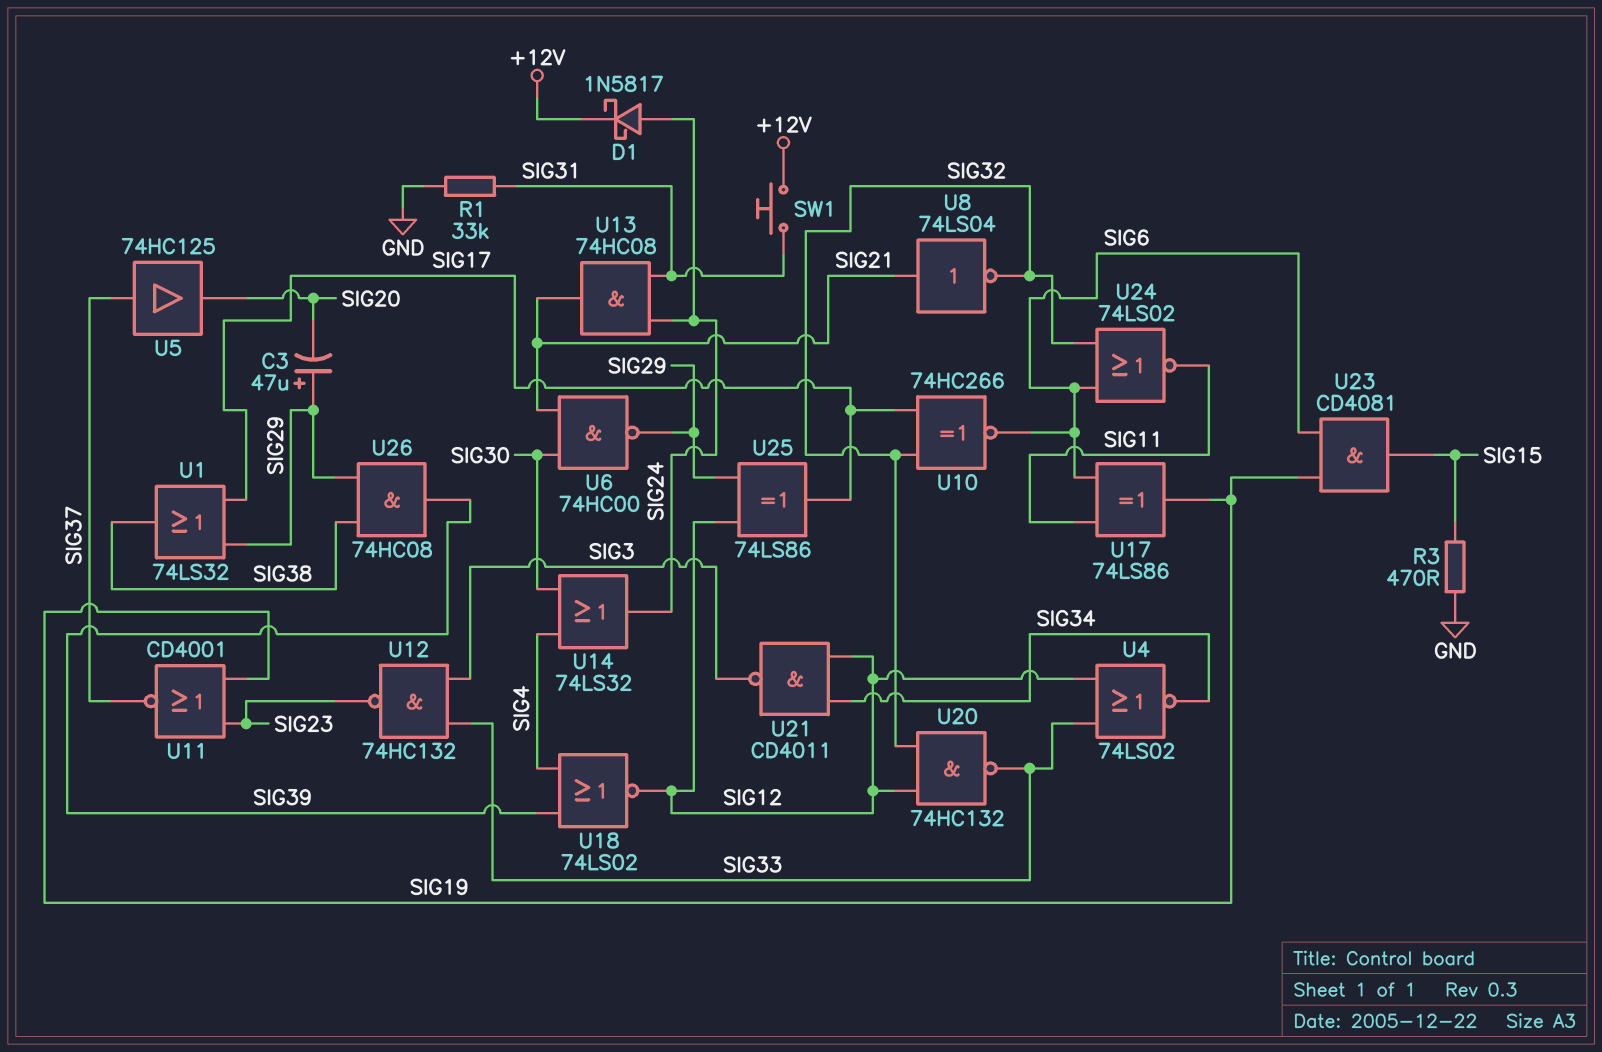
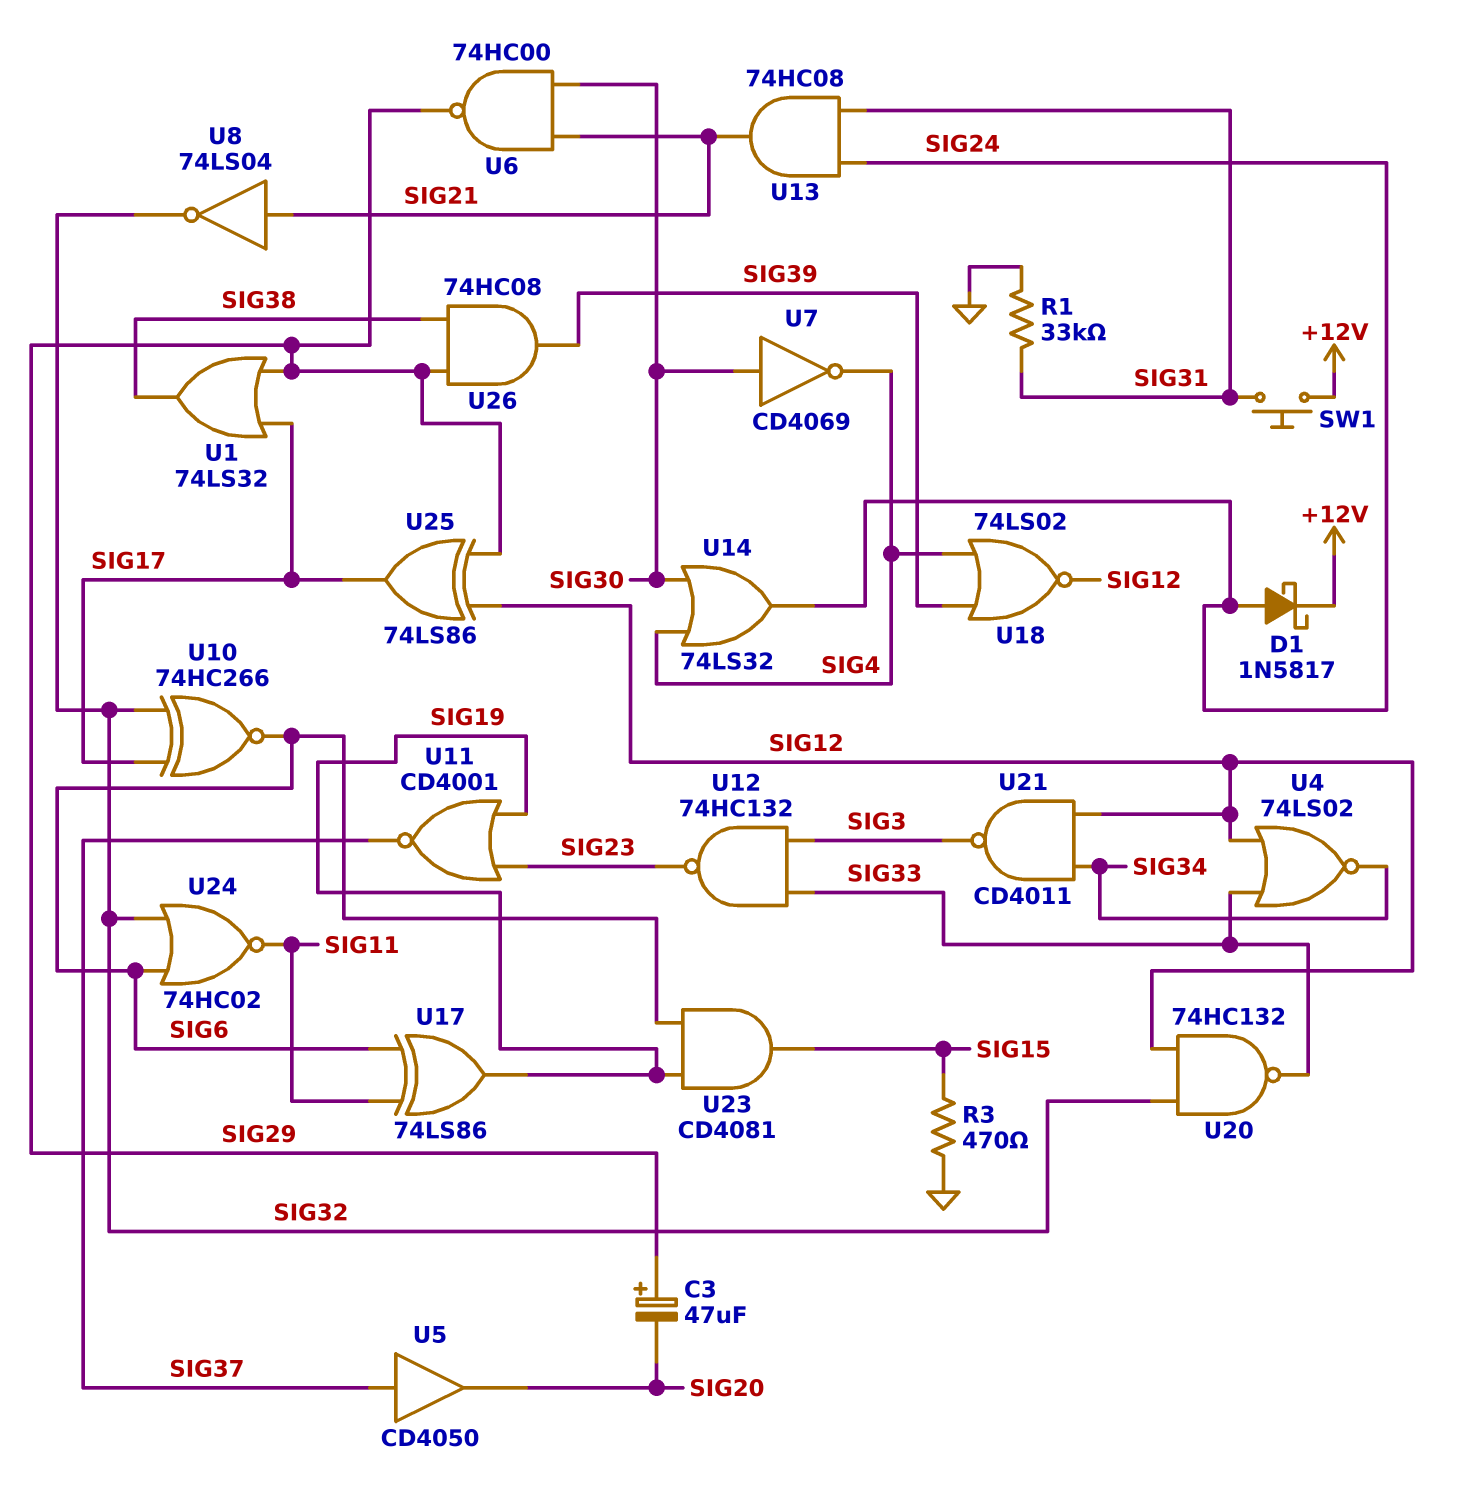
U5: buffer 74HC125 (in SIG37, out SIG20) -> buffer CD4050 (in SIG37, out SIG20)
U7: none -> NOT CD4069 (in SIG30, out SIG4)
U24: NOR 74LS02 (in SIG6, in SIG32, out SIG11) -> NOR 74HC02 (in SIG6, in SIG32, out SIG11)

